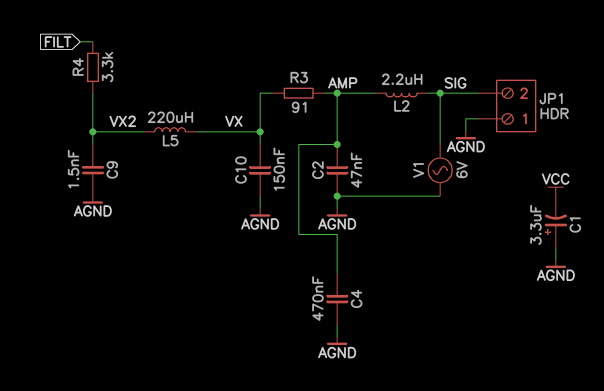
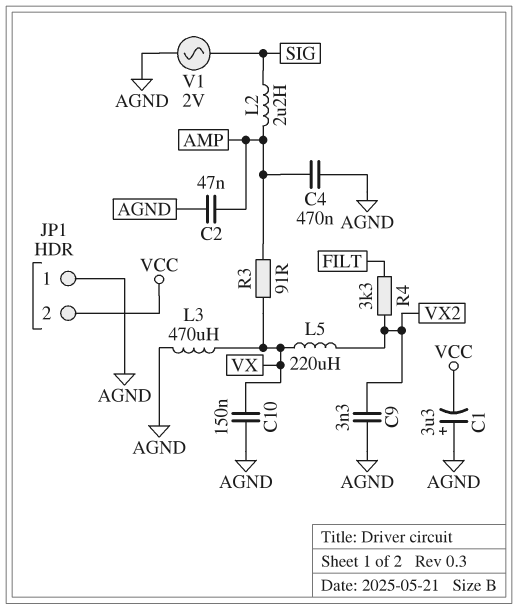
C9: 1.5nF (AGND, VX2) -> 3.3nF (AGND, VX2)
JP1 pin 2: SIG -> VCC
L3: none -> 470uH (AGND, VX)
V1: AC 6V (AGND, SIG) -> AC 2V (AGND, SIG)

